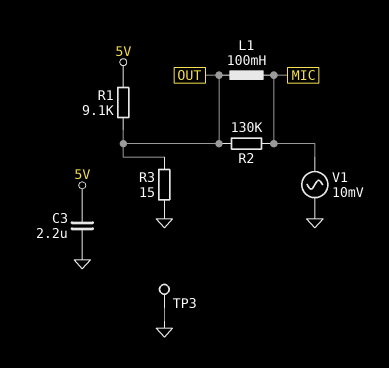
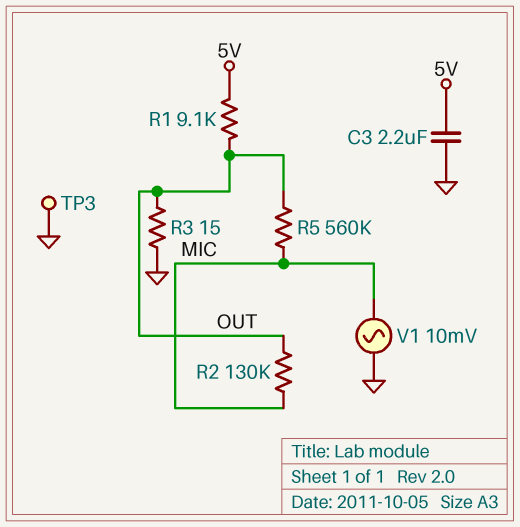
L1: 100mH (MIC, OUT) -> none
R5: none -> 560k (MIC, OUT)

